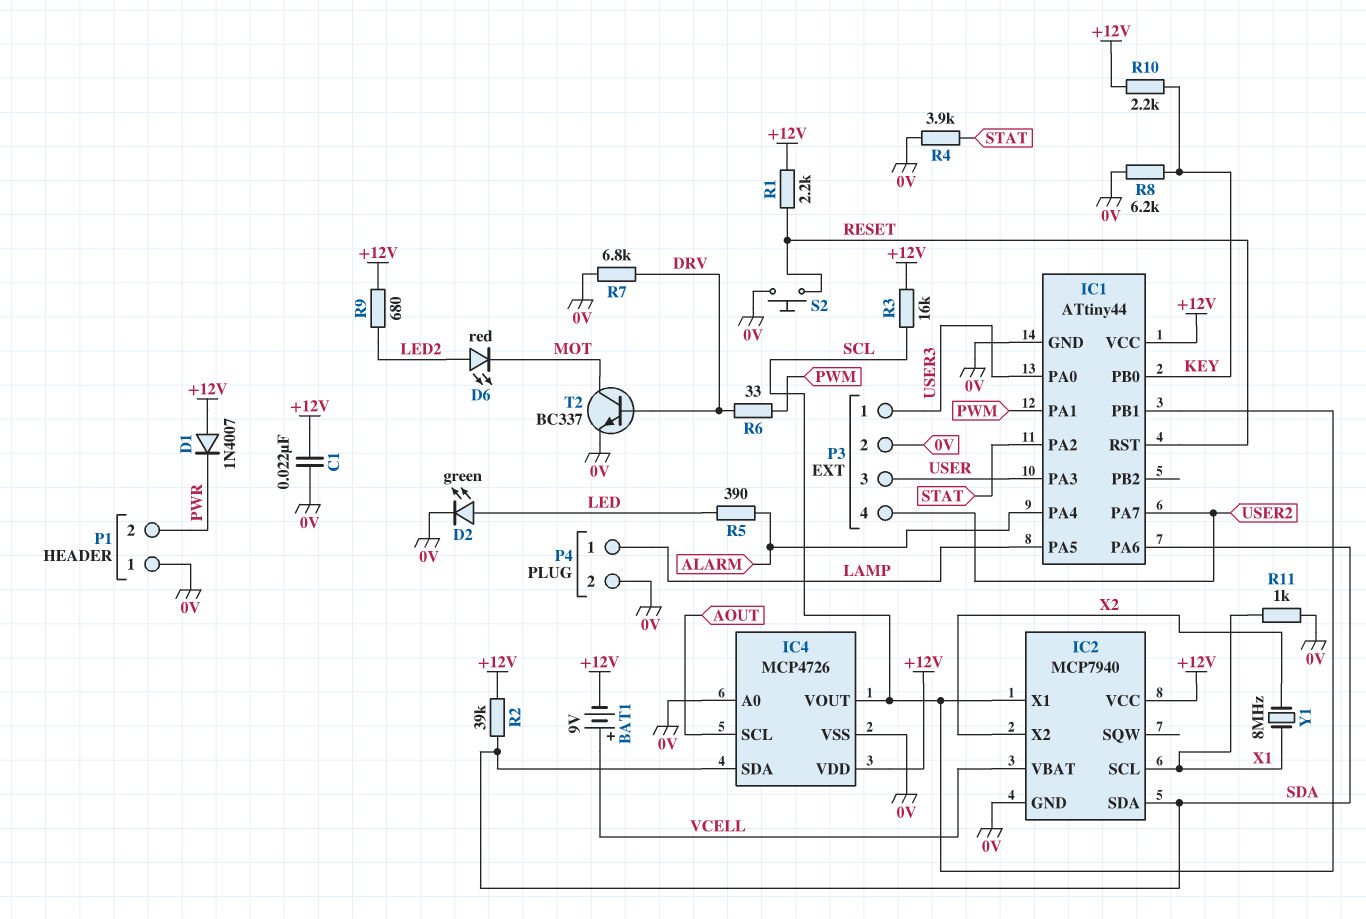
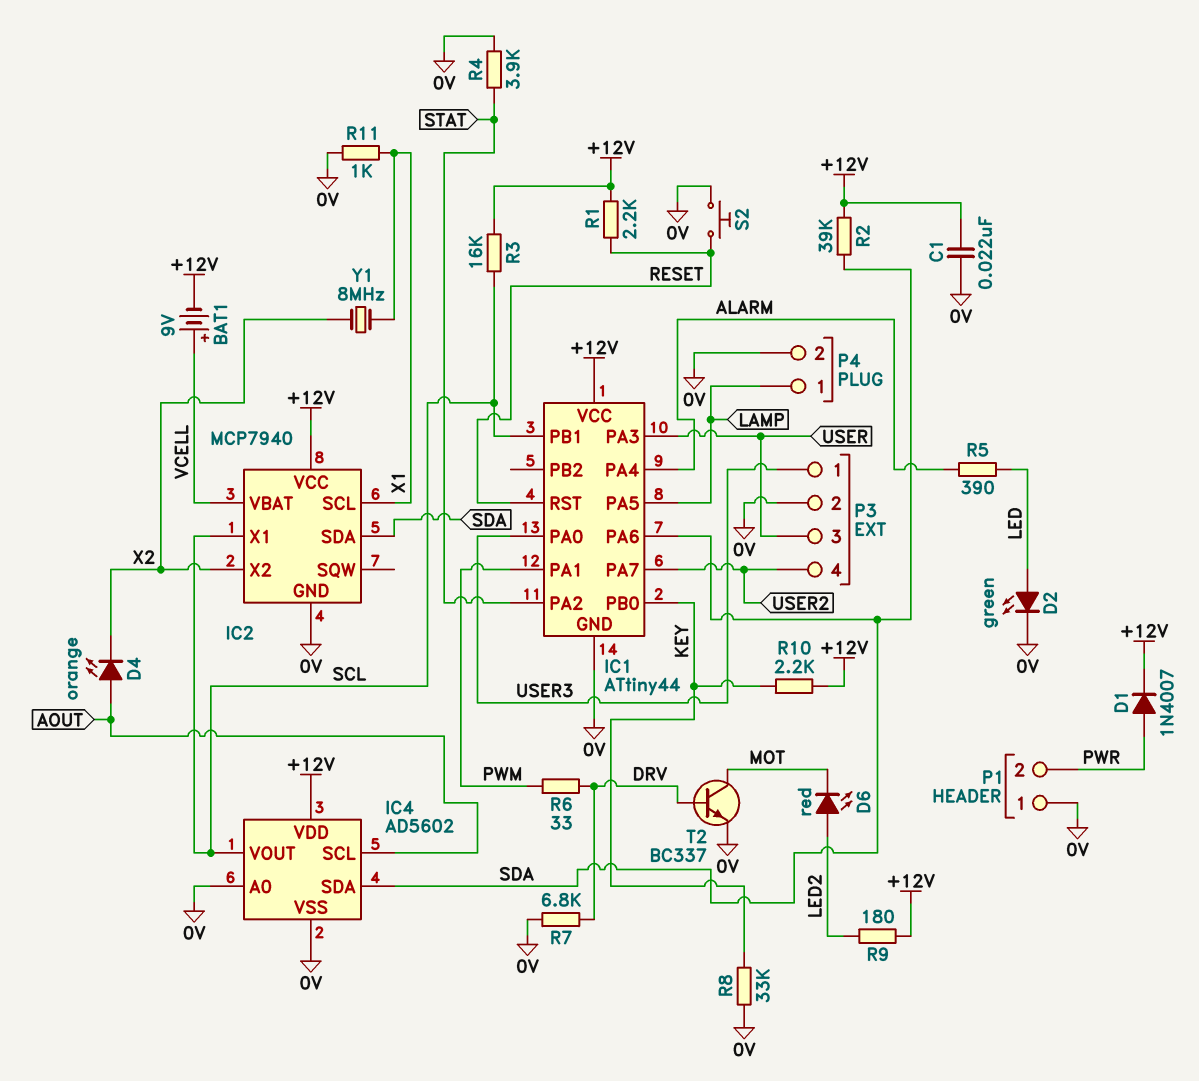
D1: diode 1N4007 (A +12V, K PWR) -> diode 1N4007 (A PWR, K +12V)
D4: none -> LED orange (A AOUT, K X2)
IC4: MCP4726 -> AD5602
R8: 6.2k (0V, KEY) -> 33k (0V, KEY)
R9: 680 (+12V, LED2) -> 180 (+12V, LED2)

